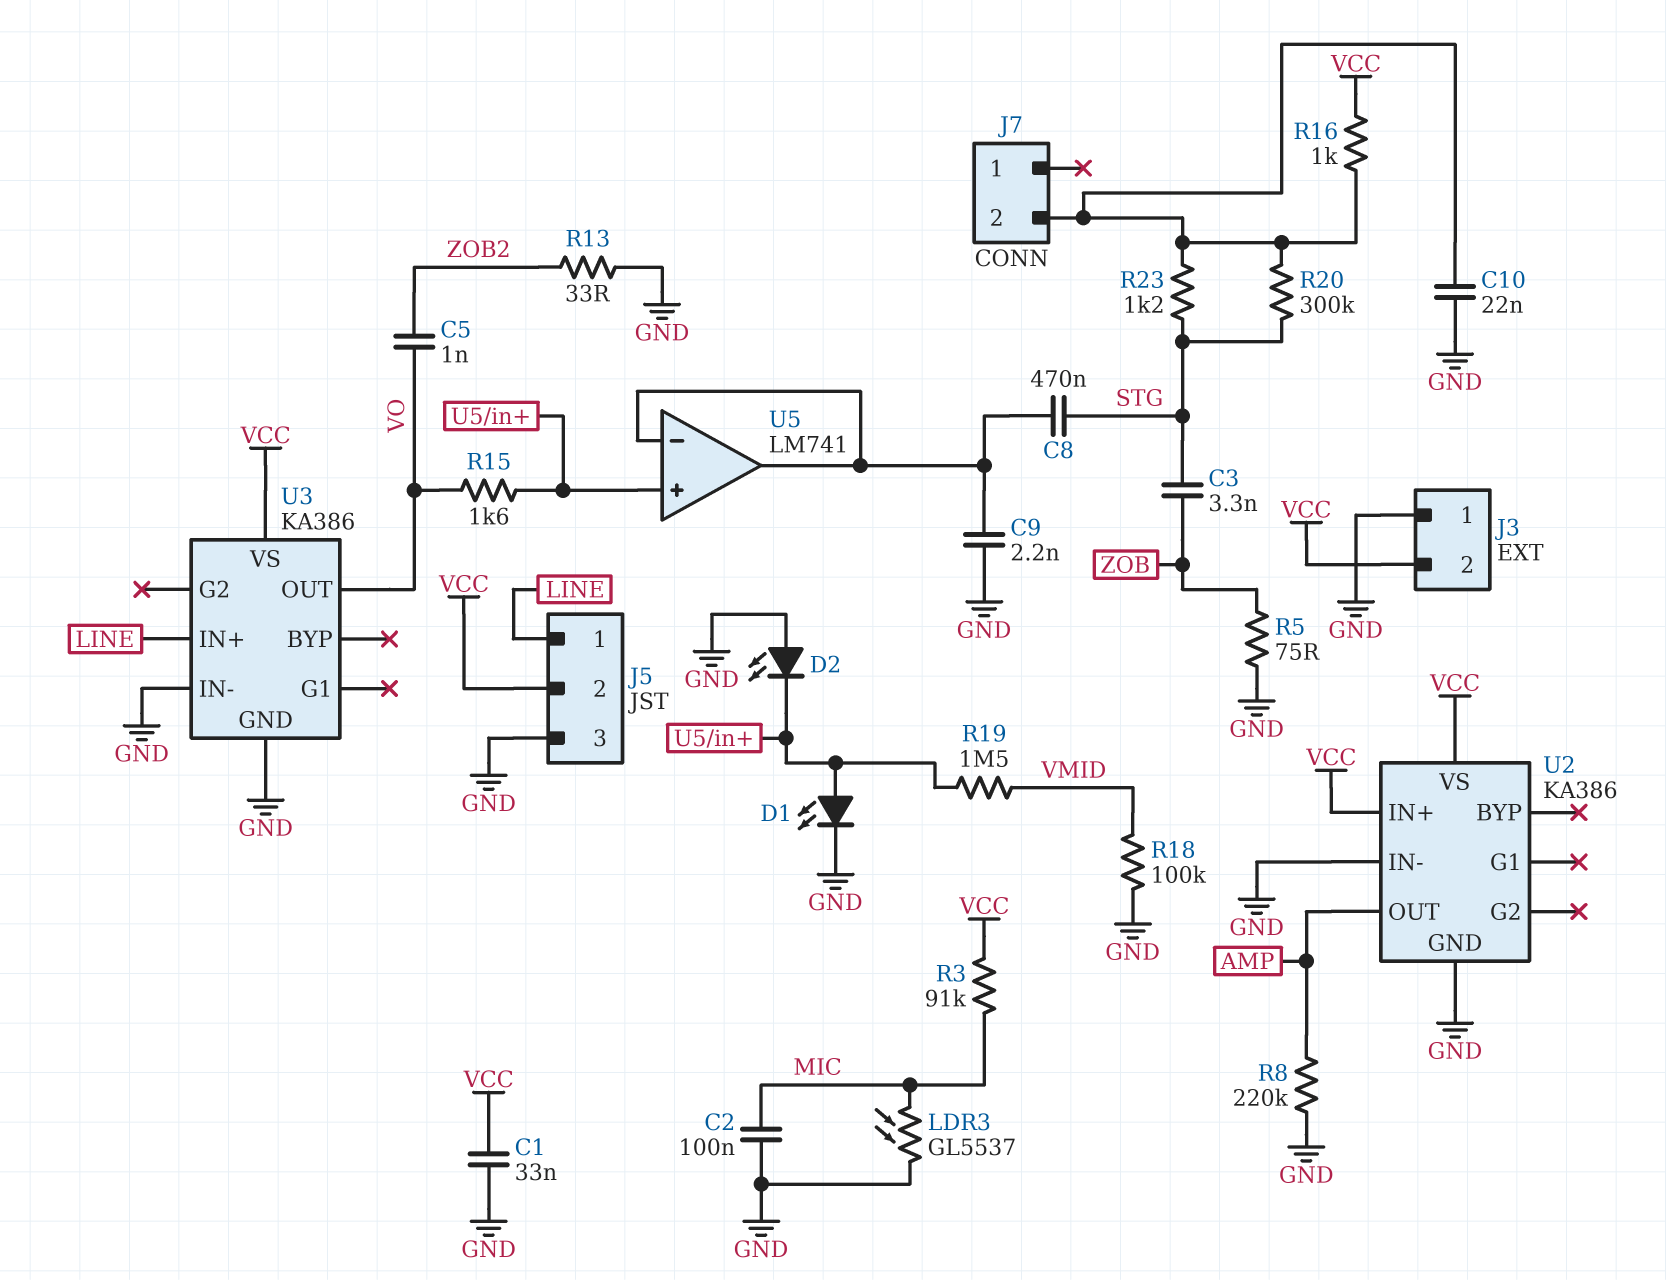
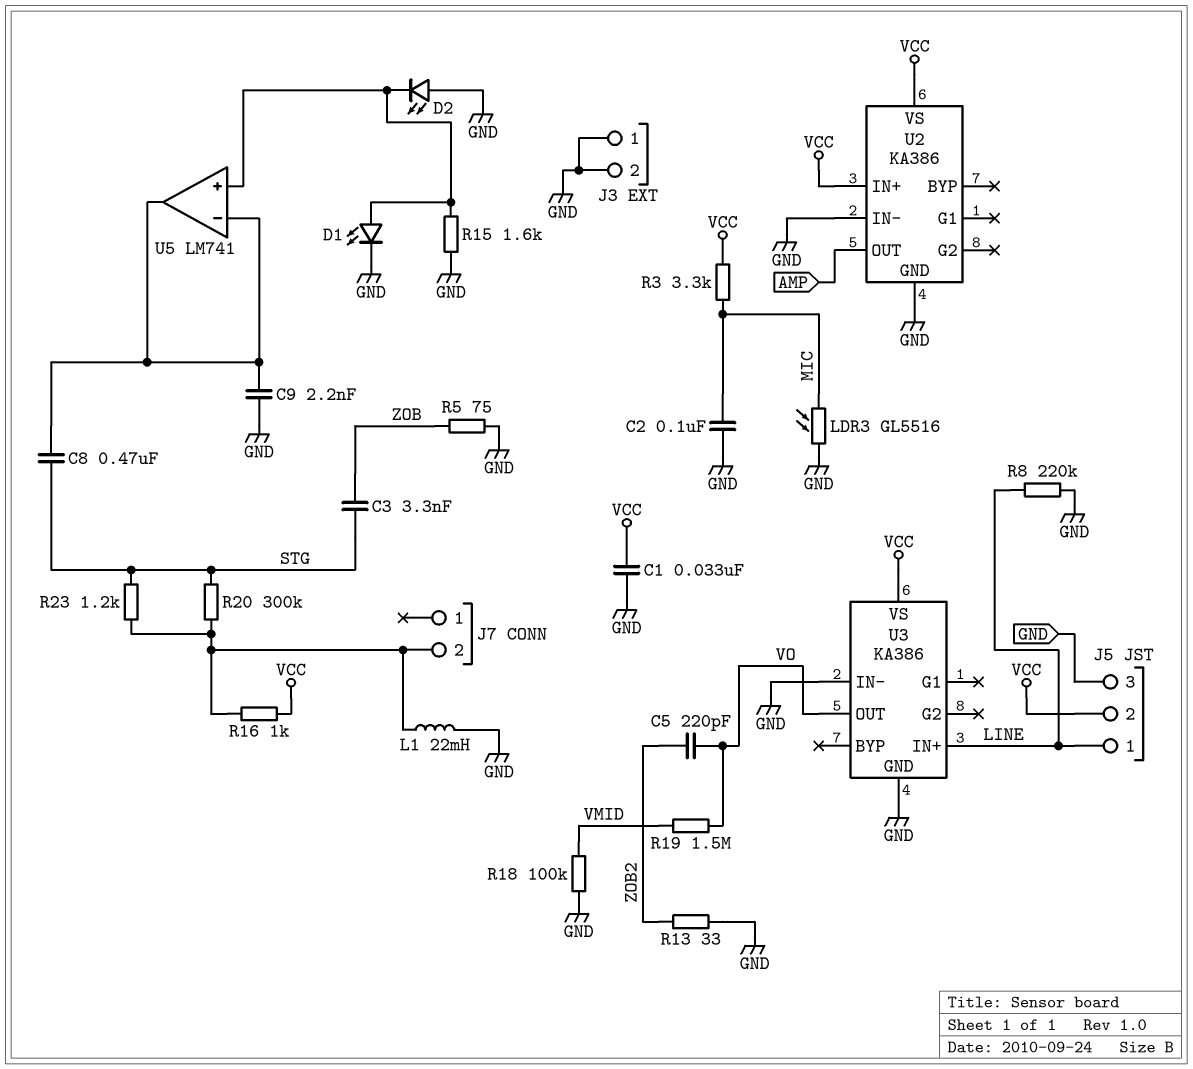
C5: 1nF (VO, ZOB2) -> 220pF (VO, ZOB2)
C10: 22nF (GND, J7/2) -> none
J3 pin 2: VCC -> GND
L1: none -> 22mH (GND, J7/2)
LDR3: GL5537 (GND, MIC) -> GL5516 (GND, MIC)
R3: 91k (MIC, VCC) -> 3.3k (MIC, VCC)
R8: 220k (AMP, GND) -> 220k (GND, LINE)
R15: 1.6k (U5/in+, VO) -> 1.6k (GND, U5/in+)
R19: 1.5M (U5/in+, VMID) -> 1.5M (VMID, VO)

